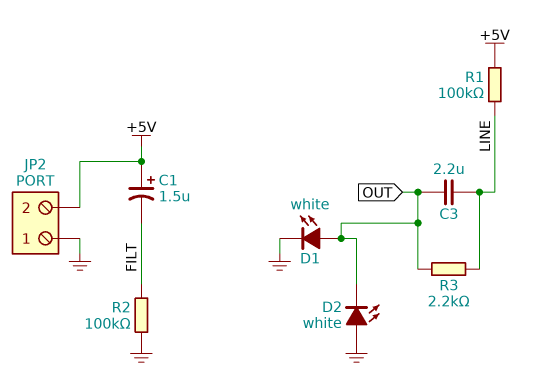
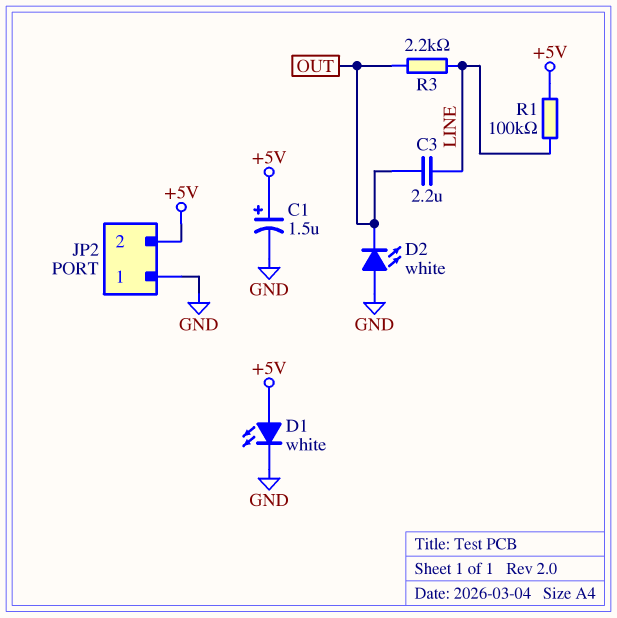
C1: 1.5uF (plus +5V, minus FILT) -> 1.5uF (plus +5V, minus GND)
D1: LED white (A OUT, K GND) -> LED white (A +5V, K GND)
R2: 100k (FILT, GND) -> none

